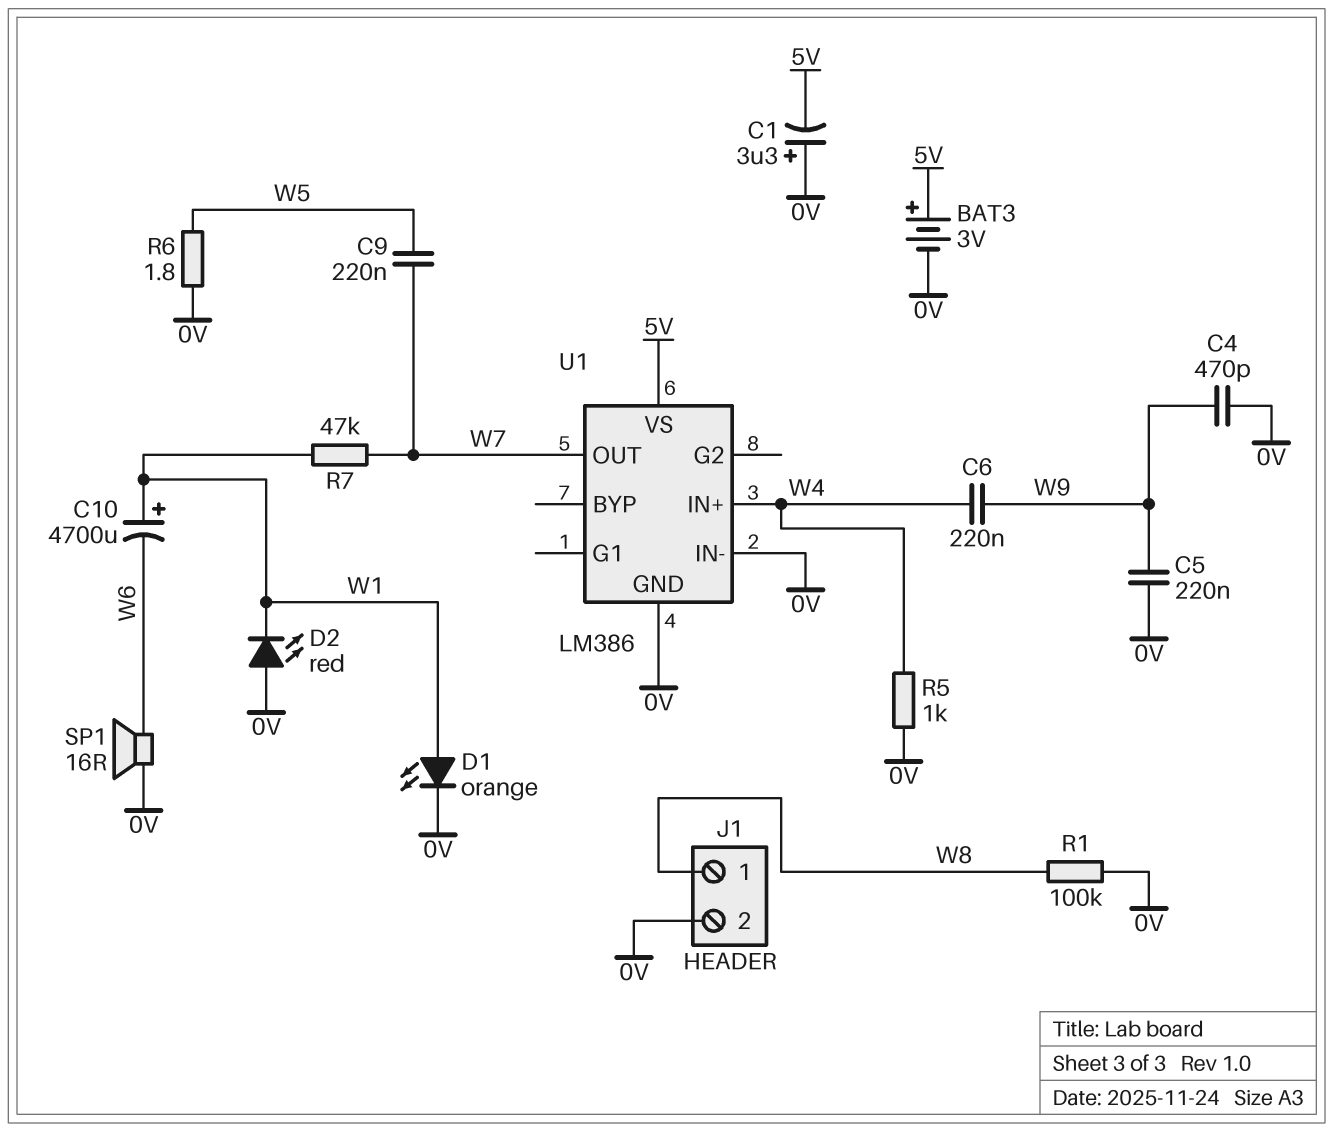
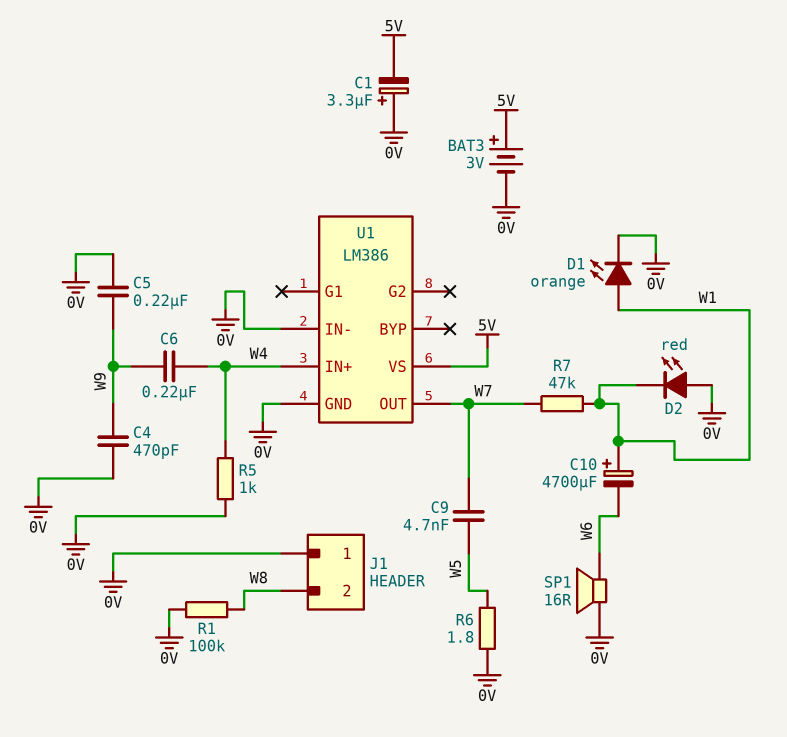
C9: 220nF (W5, W7) -> 4.7nF (W5, W7)
J1 pin 1: W8 -> 0V
J1 pin 2: 0V -> W8

